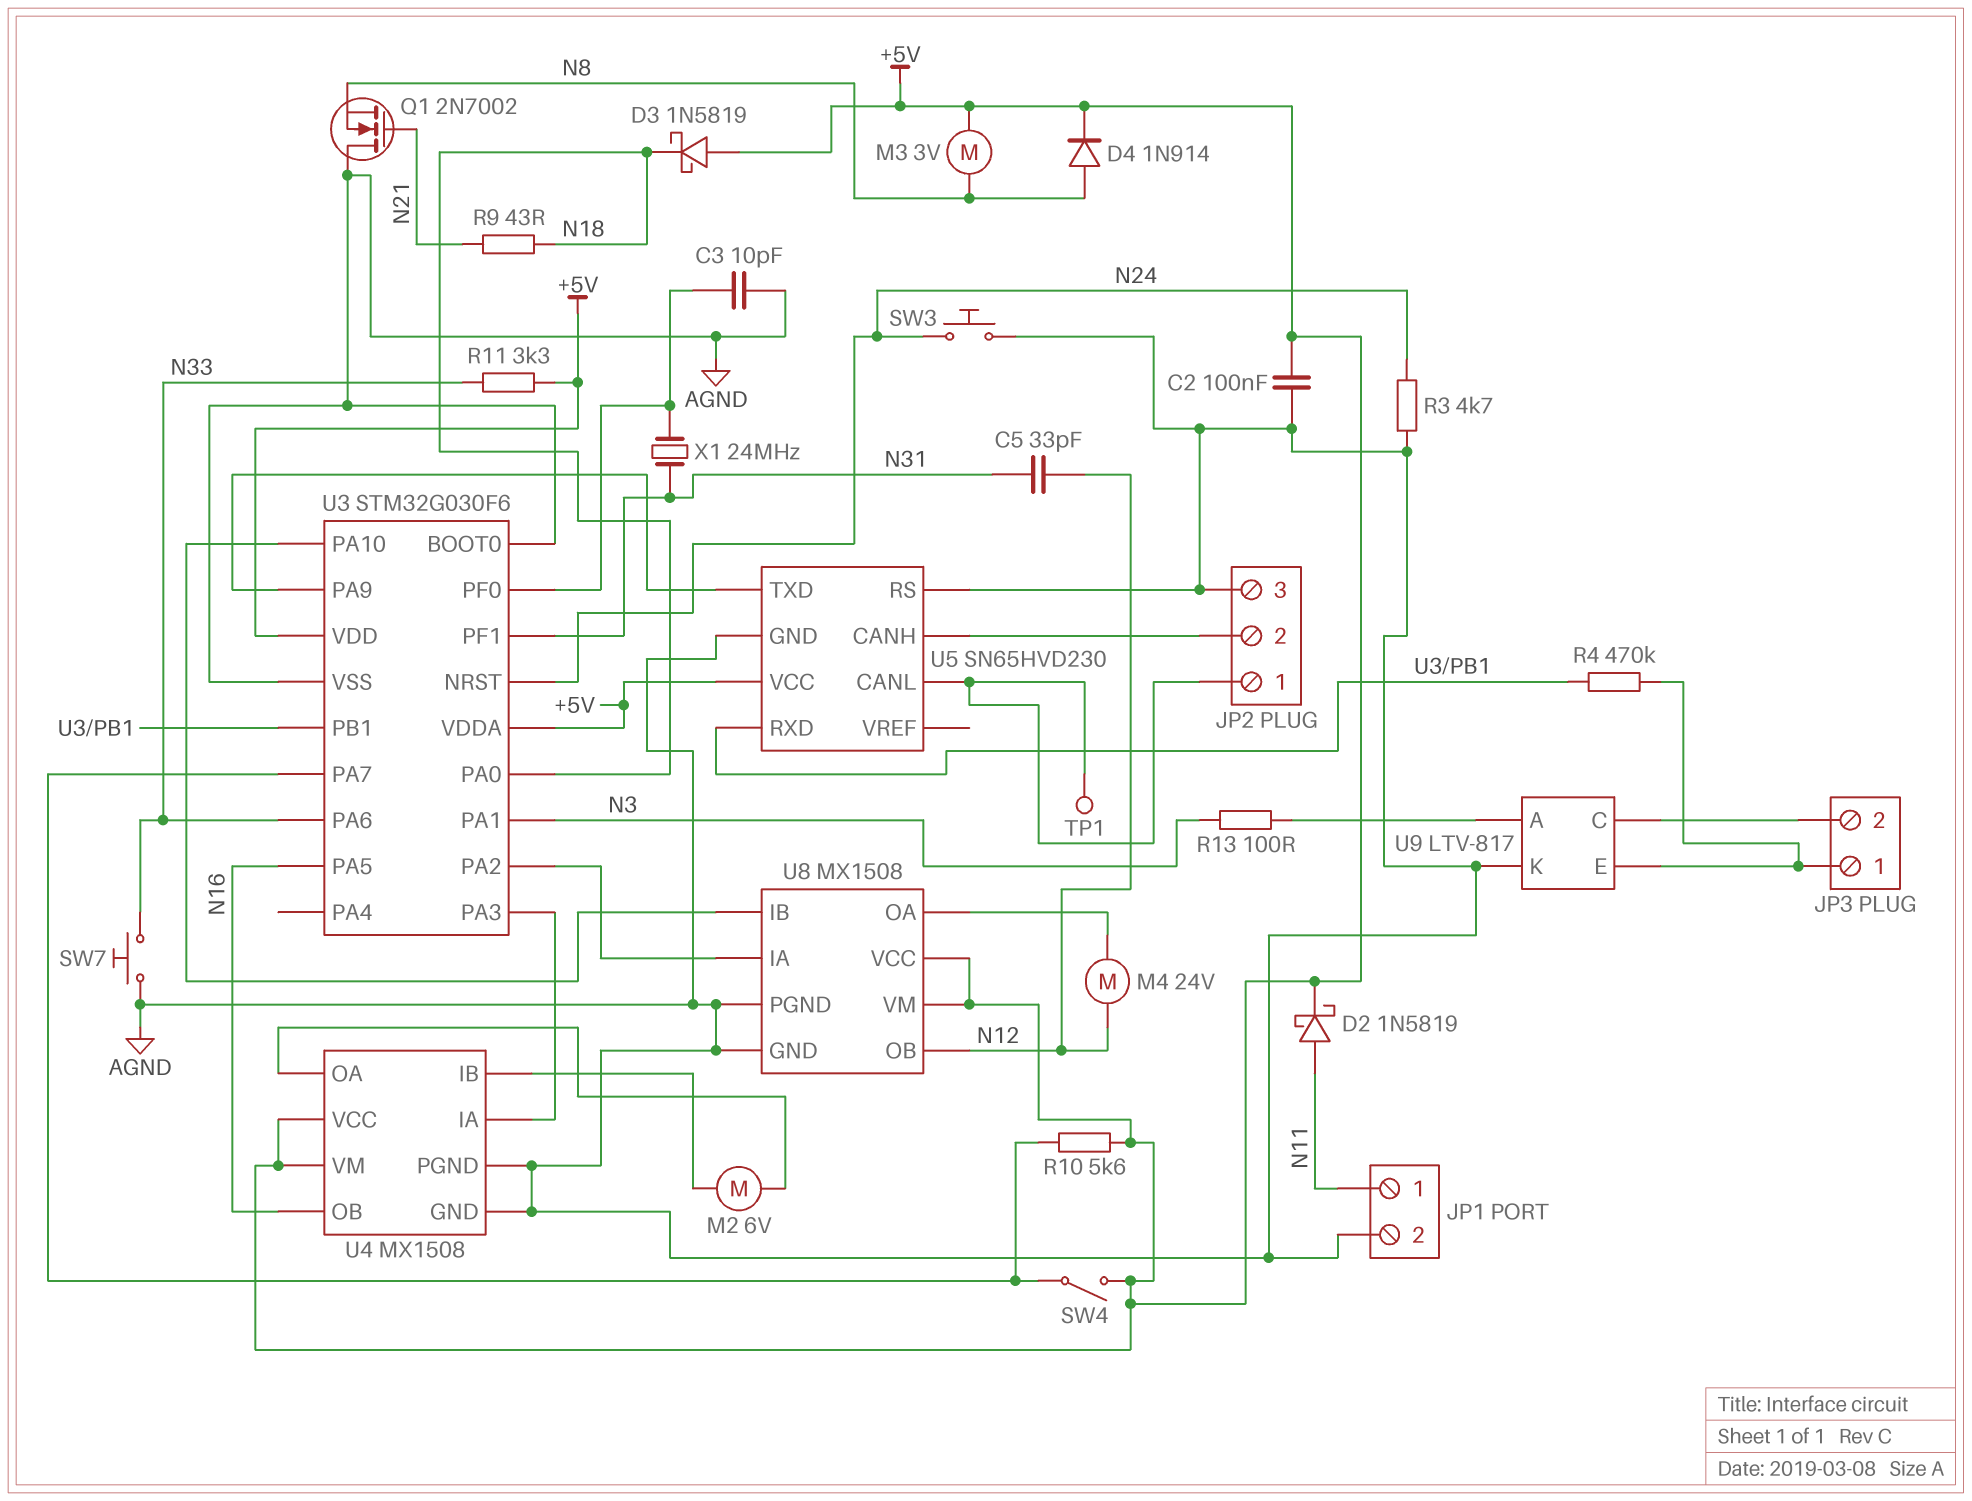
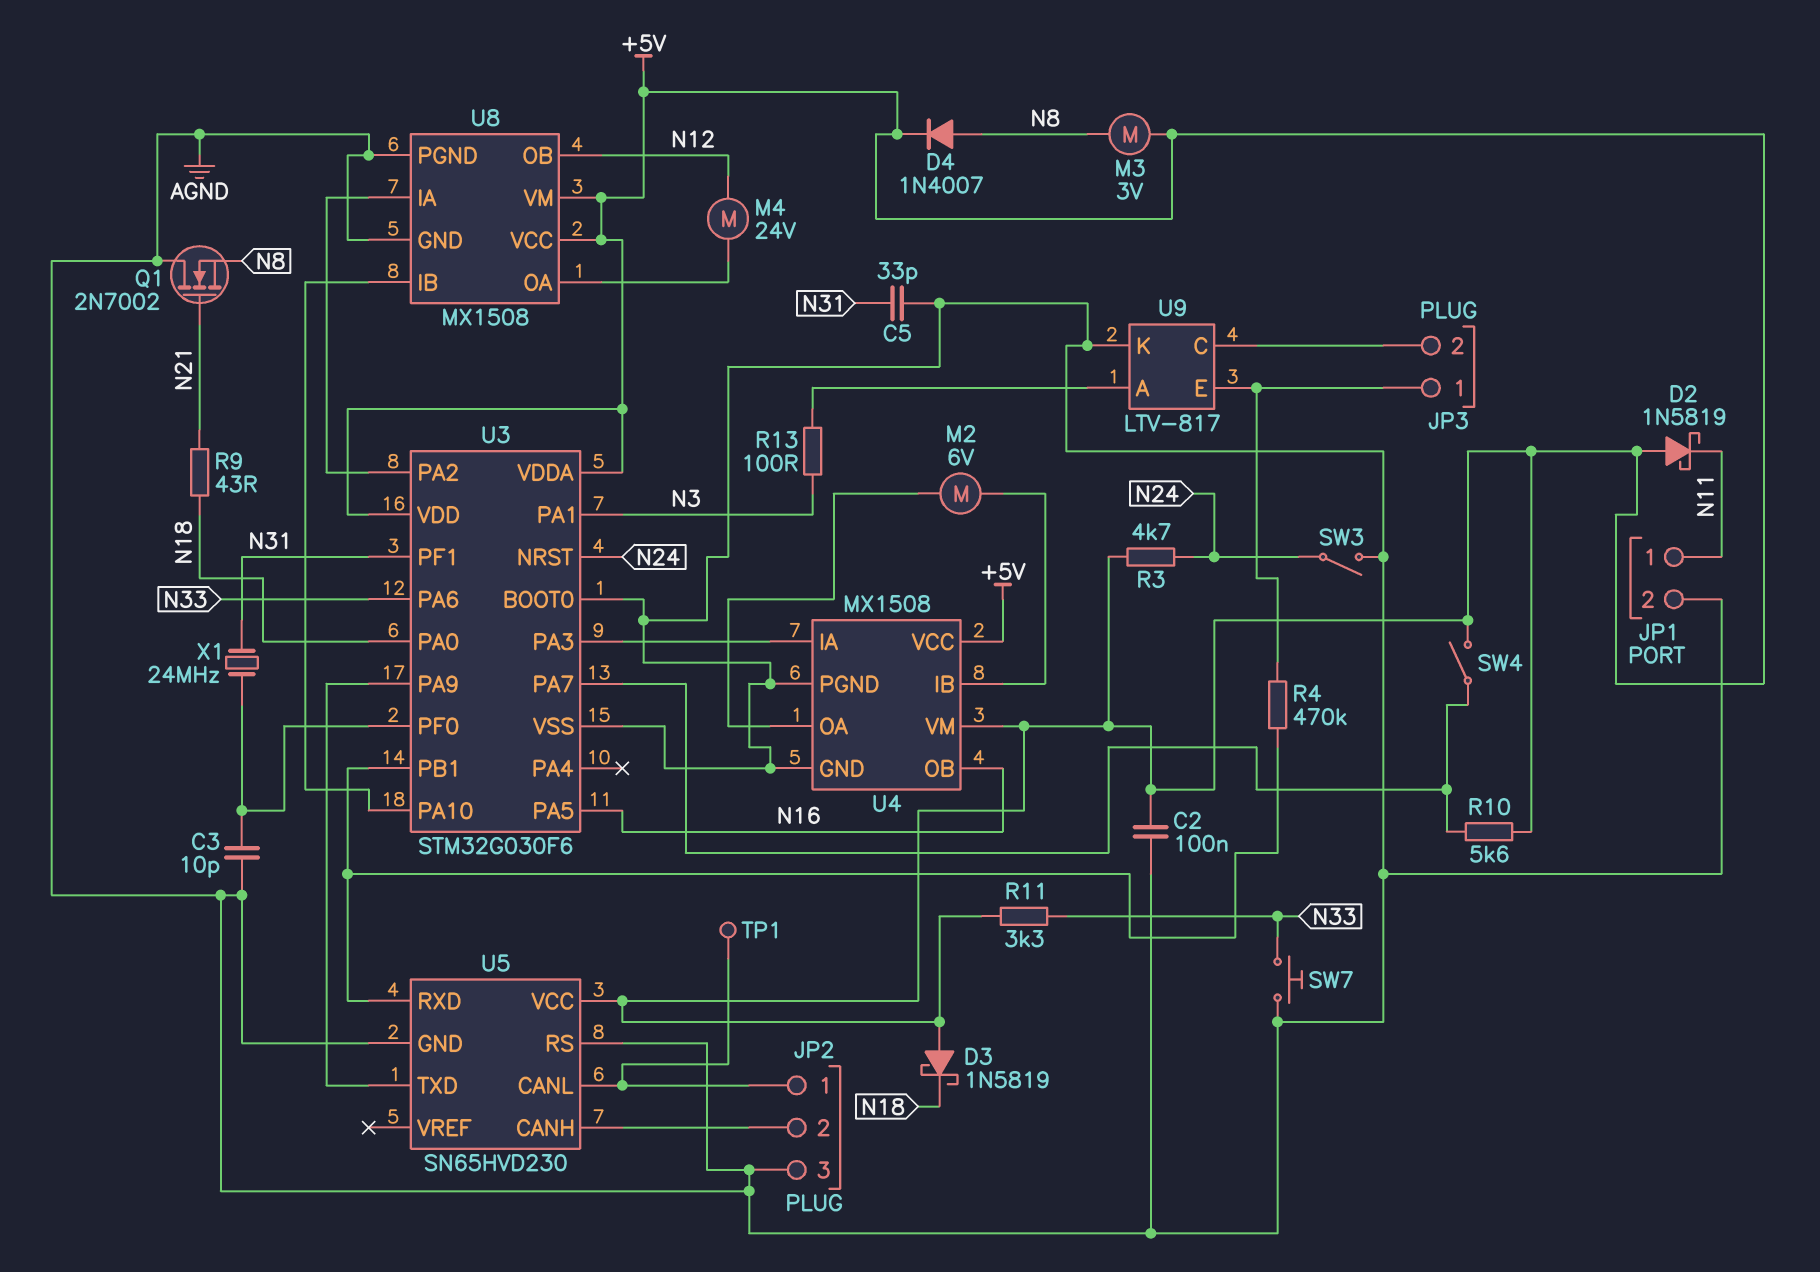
C5: 33pF (N12, N31) -> 33pF (AGND, N31)
D2: schottky 1N5819 (A N11, K +5V) -> schottky 1N5819 (A +5V, K N11)
D4: diode 1N914 (A N8, K +5V) -> diode 1N4007 (A N8, K +5V)
R3: 4.7k (AGND, N24) -> 4.7k (+5V, N24)
SW3: button (AGND, N24) -> switch (AGND, N24)

